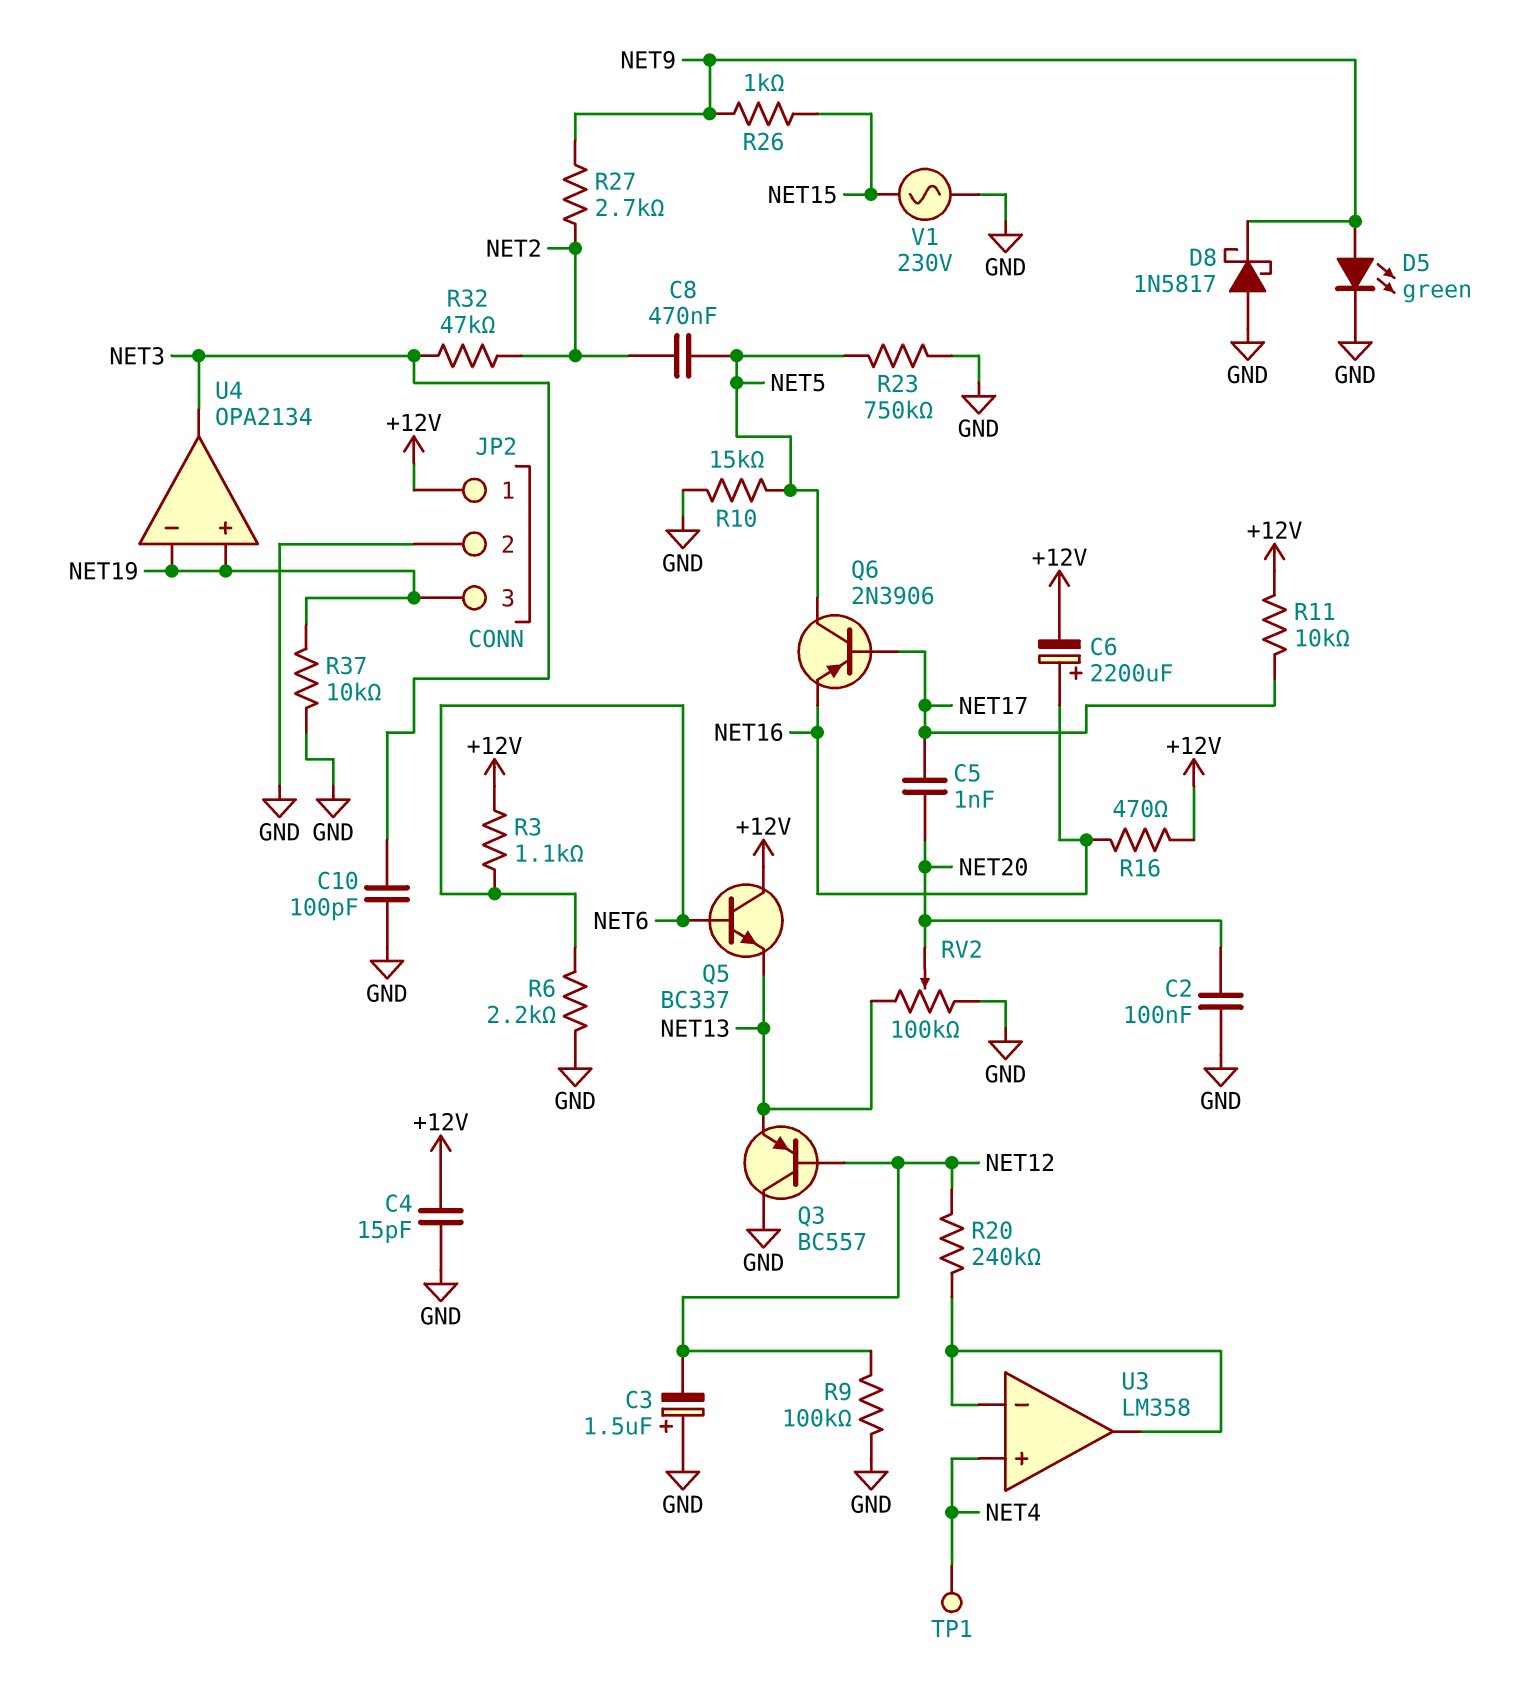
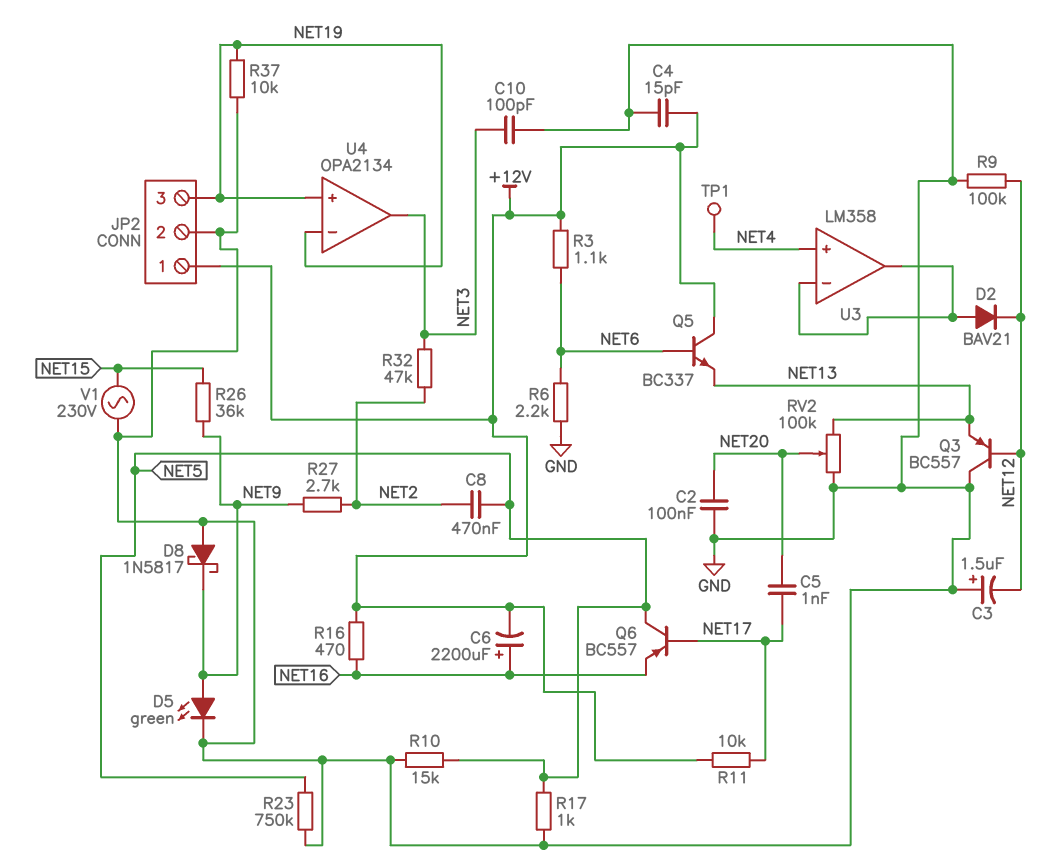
D2: none -> diode BAV21 (A U3/in-, K NET12)
Q6: PNP 2N3906 (B NET17, C NET5, E NET16) -> PNP BC557 (B NET17, C NET5, E NET16)
R17: none -> 1k (GND, NET5)
R20: 240k (NET12, U3/in-) -> none
R26: 1k (NET9, NET15) -> 36k (NET9, NET15)

